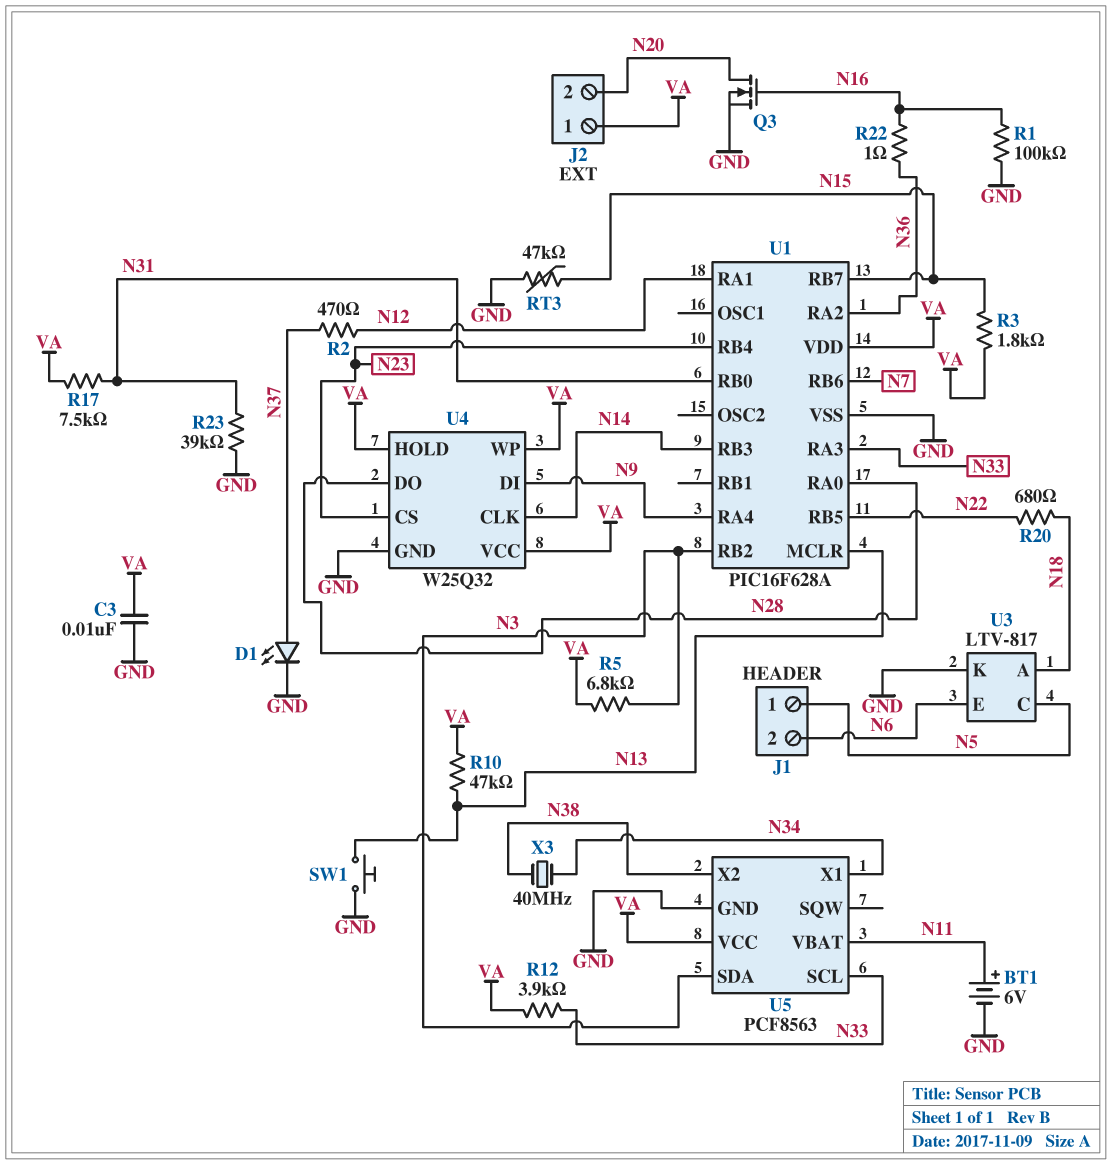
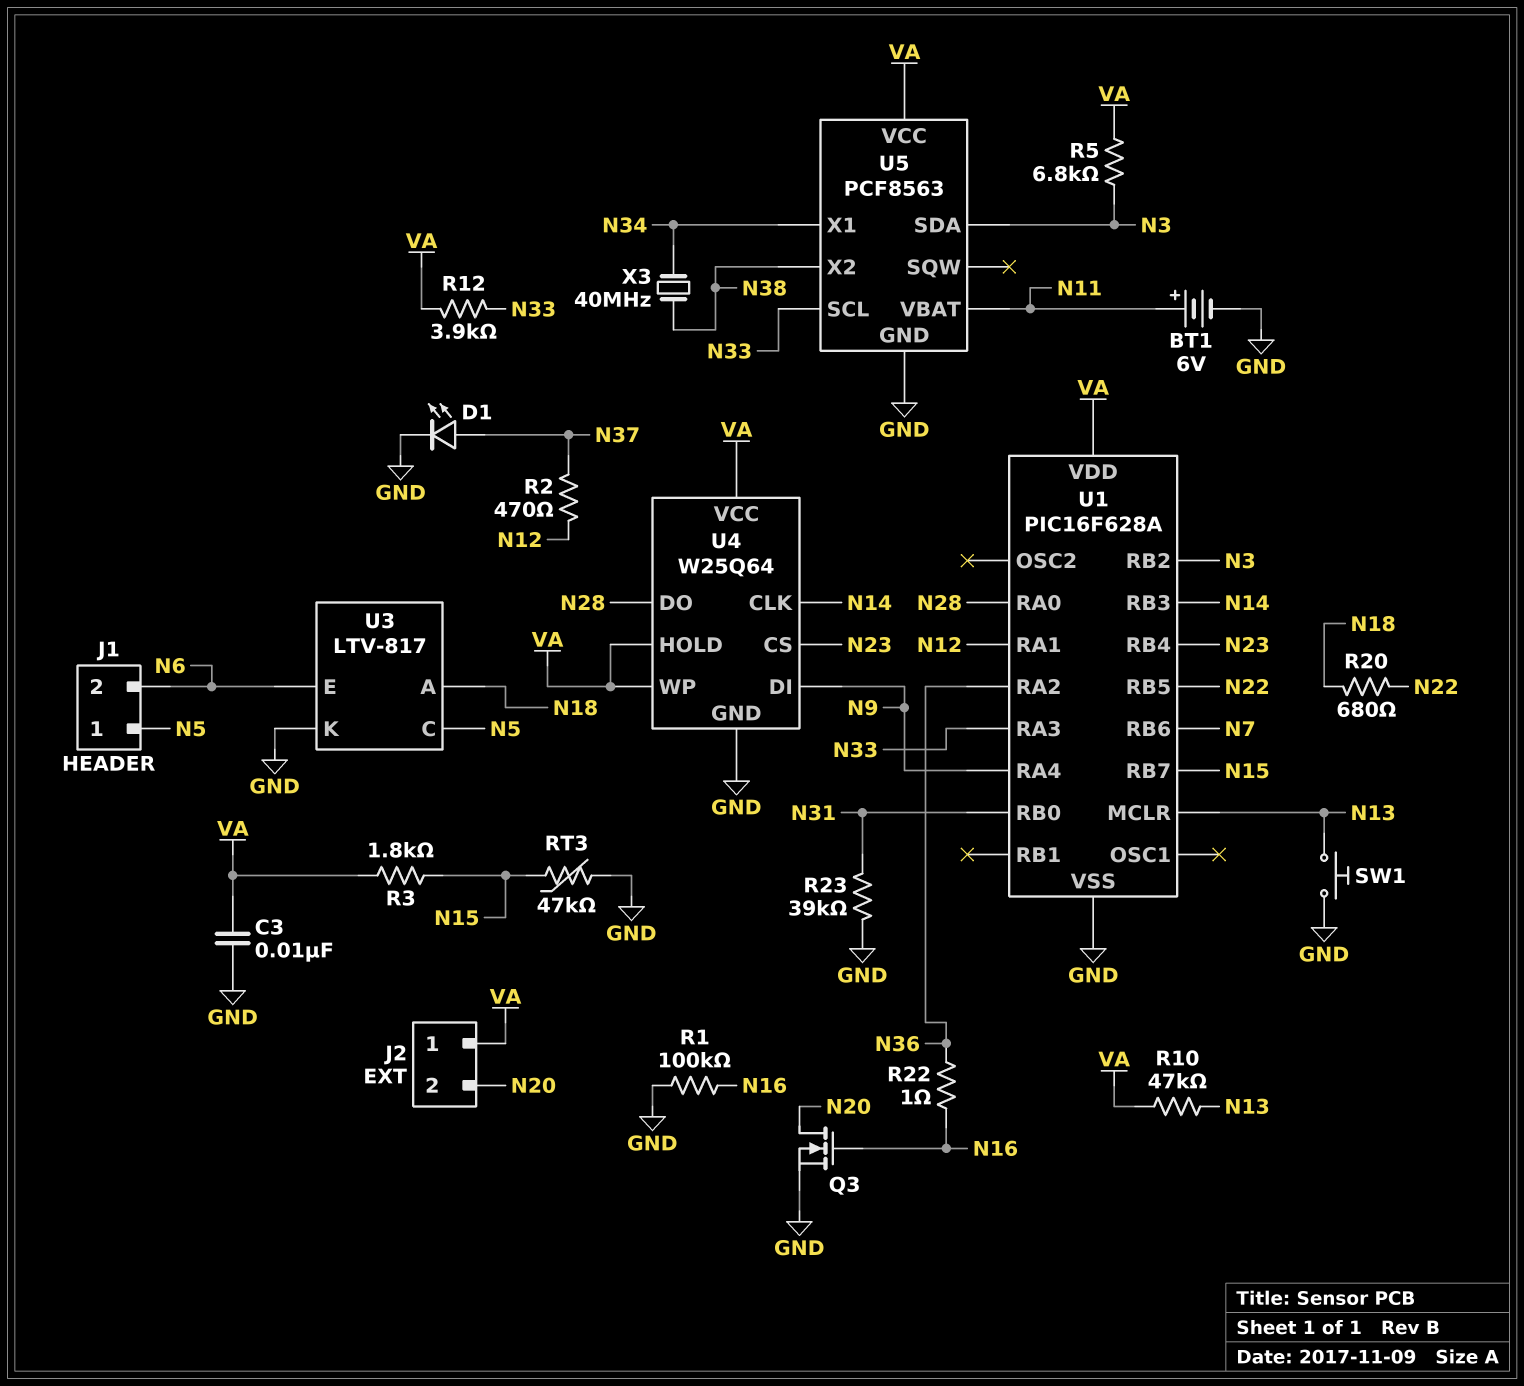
R17: 7.5k (N31, VA) -> none
U4: W25Q32 -> W25Q64

